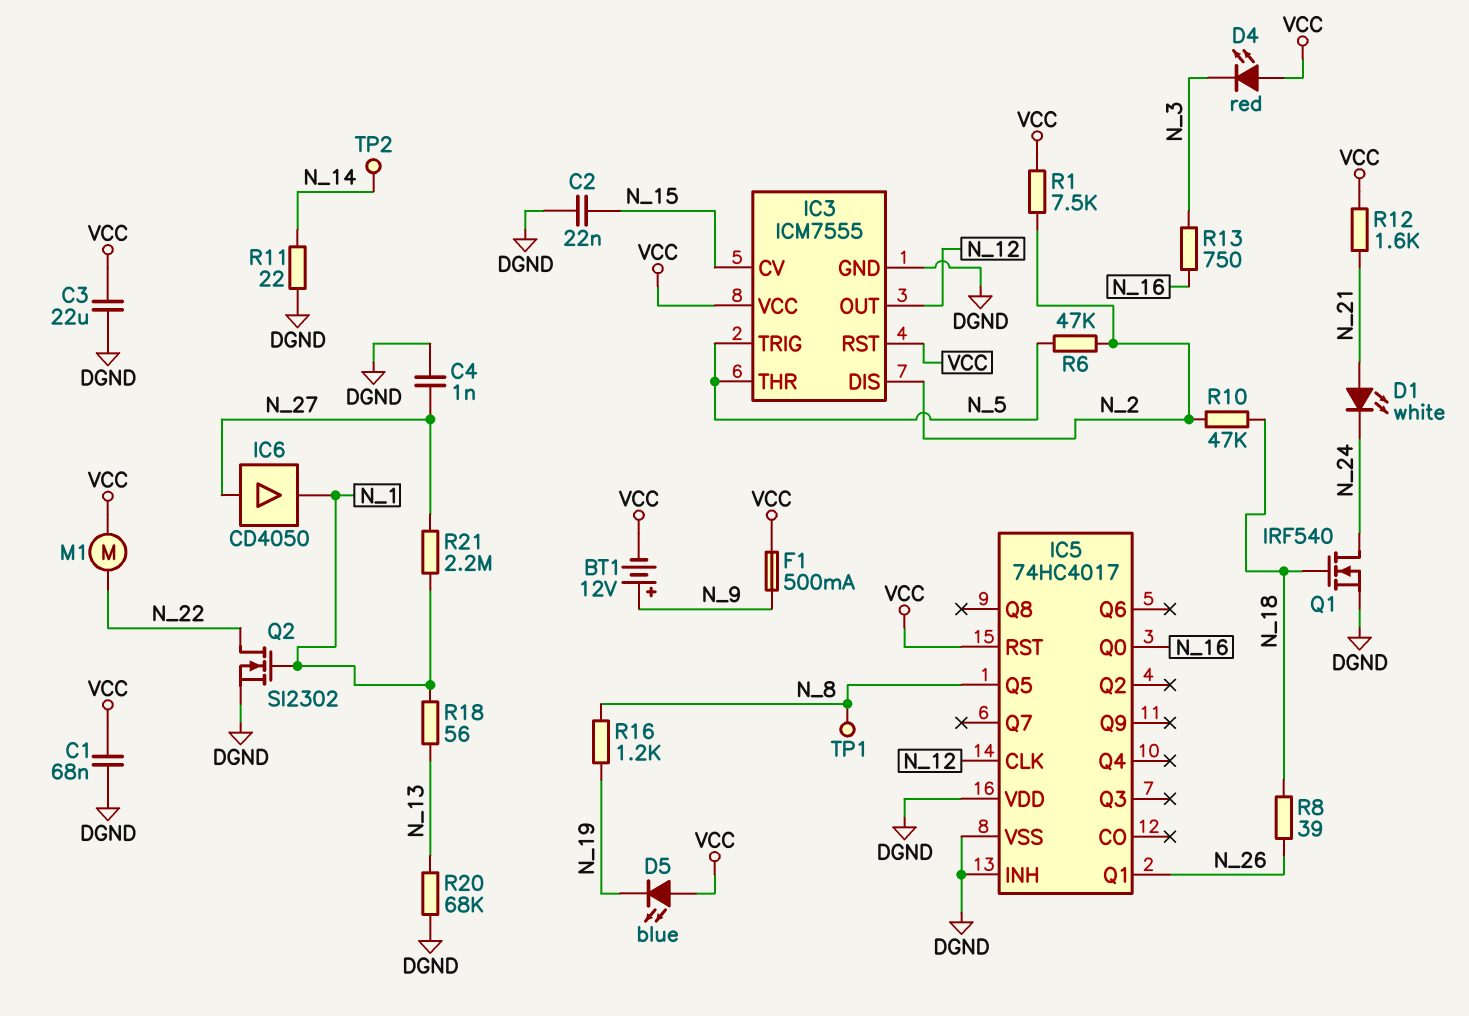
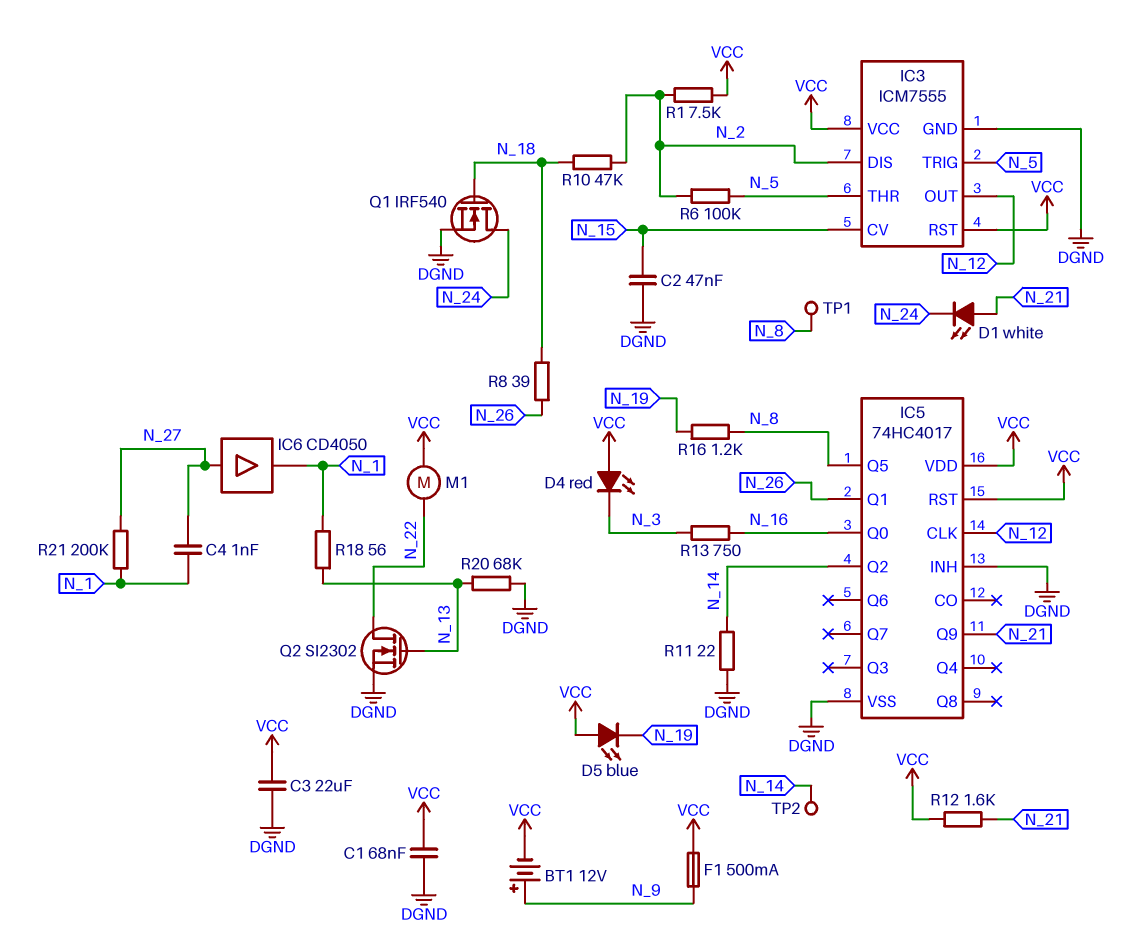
C2: 22nF (DGND, N_15) -> 47nF (DGND, N_15)
C4: 1nF (DGND, N_27) -> 1nF (N_1, N_27)
IC5 pin Q2: none -> N_14
IC5 pin Q9: none -> N_21
IC5 pin VDD: DGND -> VCC
Q2: NMOS SI2302 (G N_1, D N_22, S DGND) -> NMOS SI2302 (G N_13, D N_22, S DGND)
R6: 47k (N_2, N_5) -> 100k (N_2, N_5)
R21: 2.2M (N_1, N_27) -> 200k (N_1, N_27)

